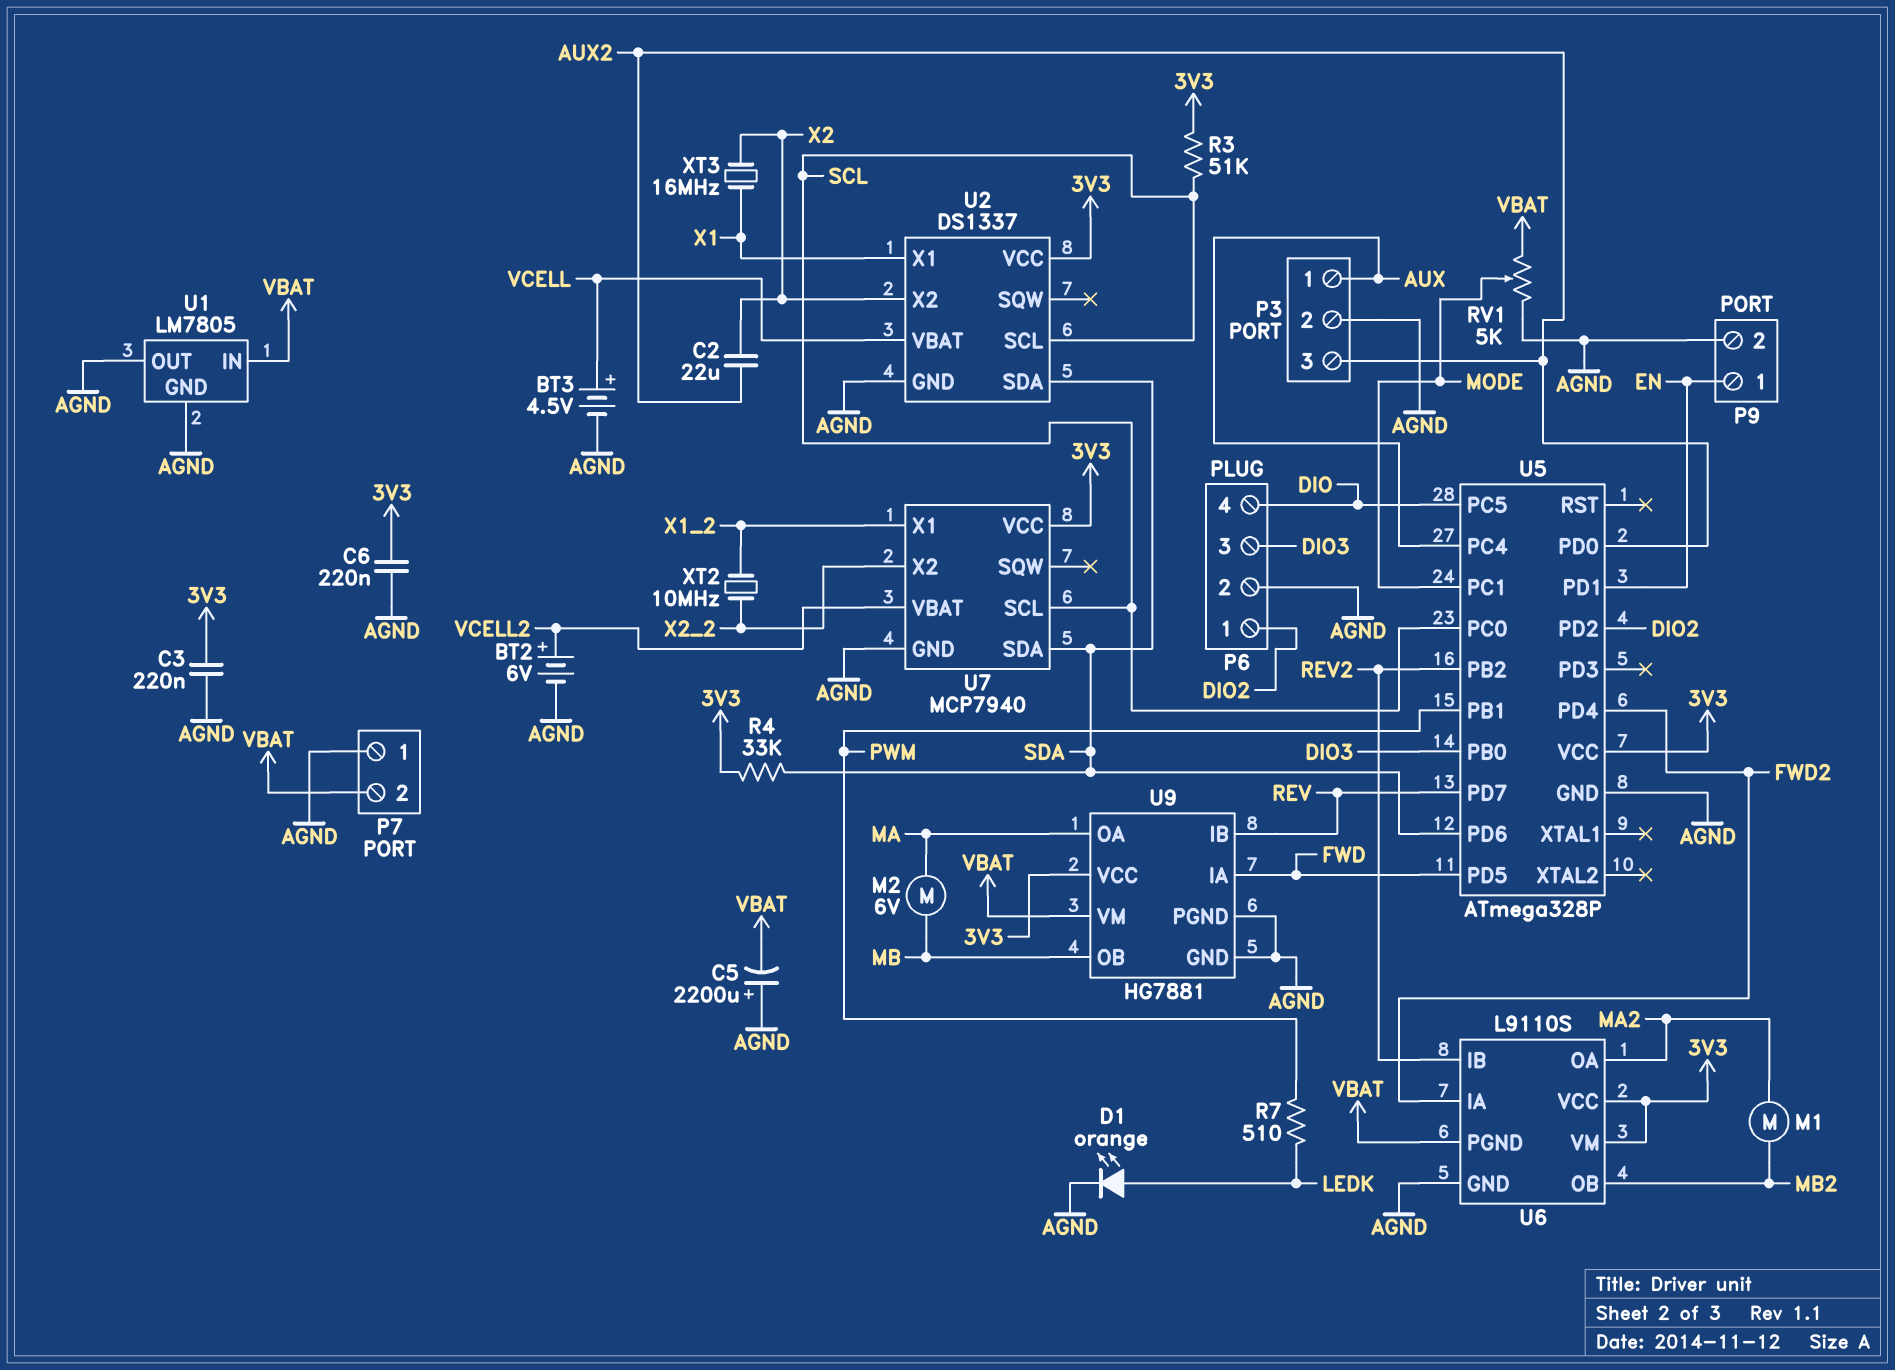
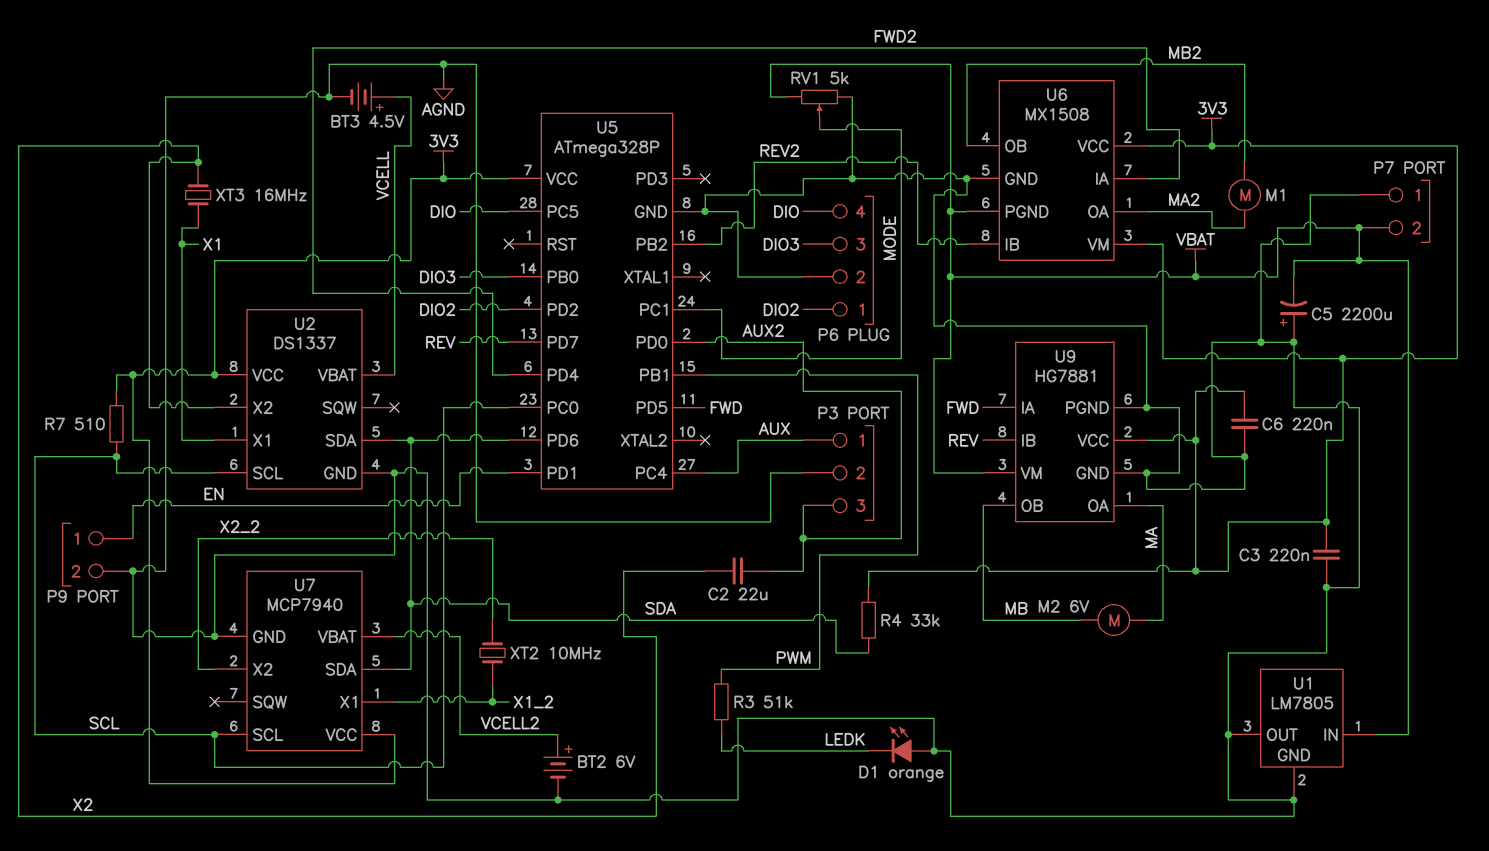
D1: LED orange (A LEDK, K AGND) -> LED orange (A AGND, K LEDK)
R3: 51k (3V3, SCL) -> 51k (LEDK, PWM)
R7: 510 (LEDK, PWM) -> 510 (3V3, SCL)
U6: L9110S -> MX1508

